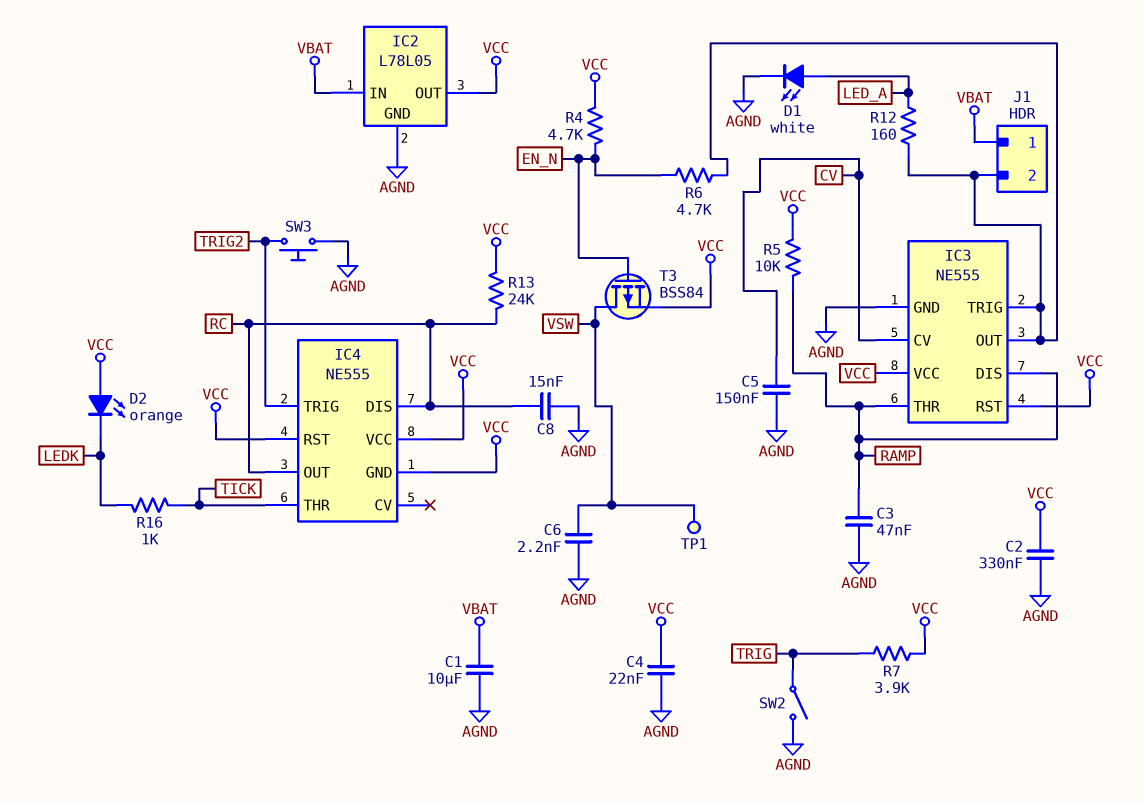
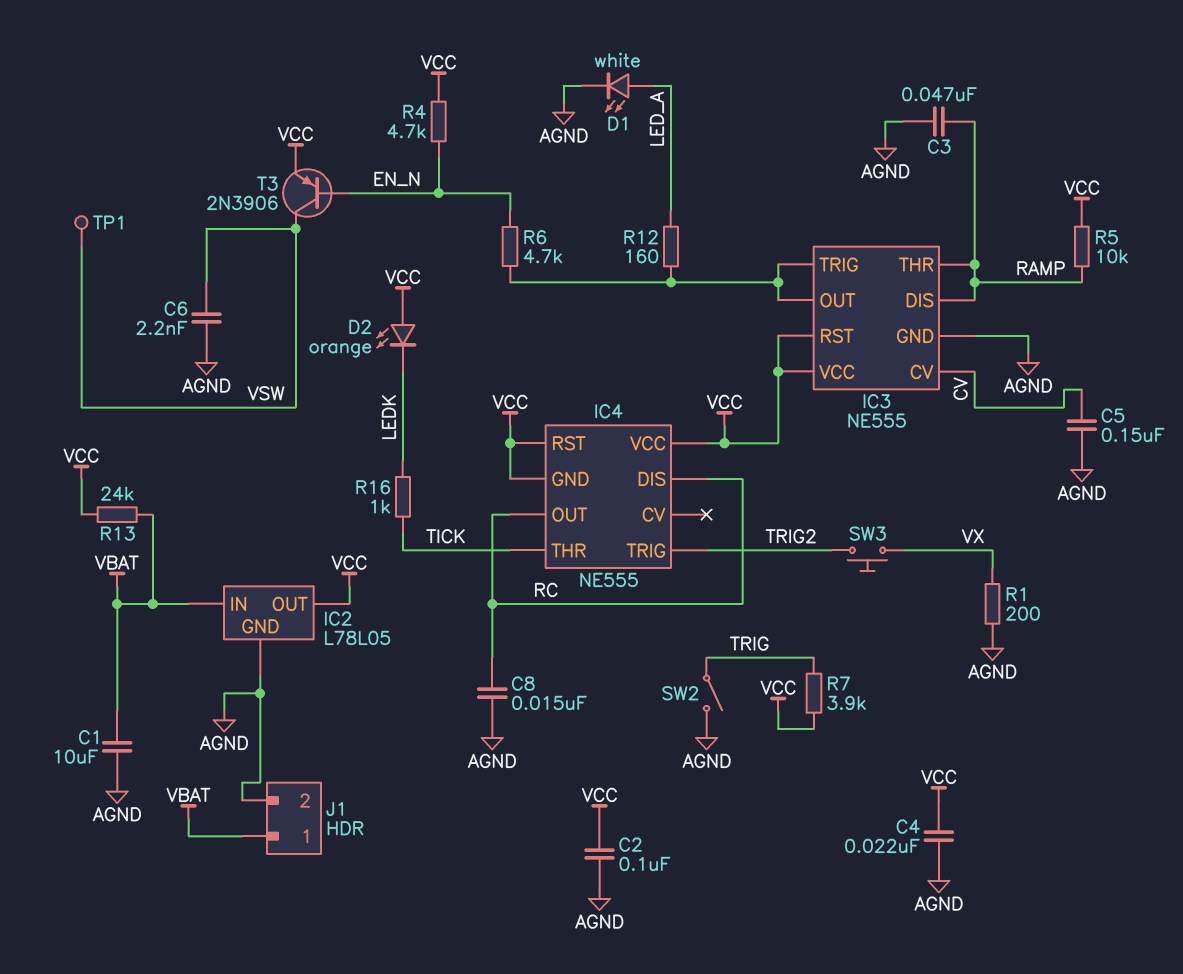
C2: 330nF (AGND, VCC) -> 100nF (AGND, VCC)
J1 pin 2: IC3/OUT -> AGND
R1: none -> 200 (AGND, VX)
R13: 24k (RC, VCC) -> 24k (VBAT, VCC)
SW3: button (AGND, TRIG2) -> button (TRIG2, VX)
T3: PMOS BSS84 (G EN_N, D VSW, S VCC) -> PNP 2N3906 (B EN_N, C VSW, E VCC)

